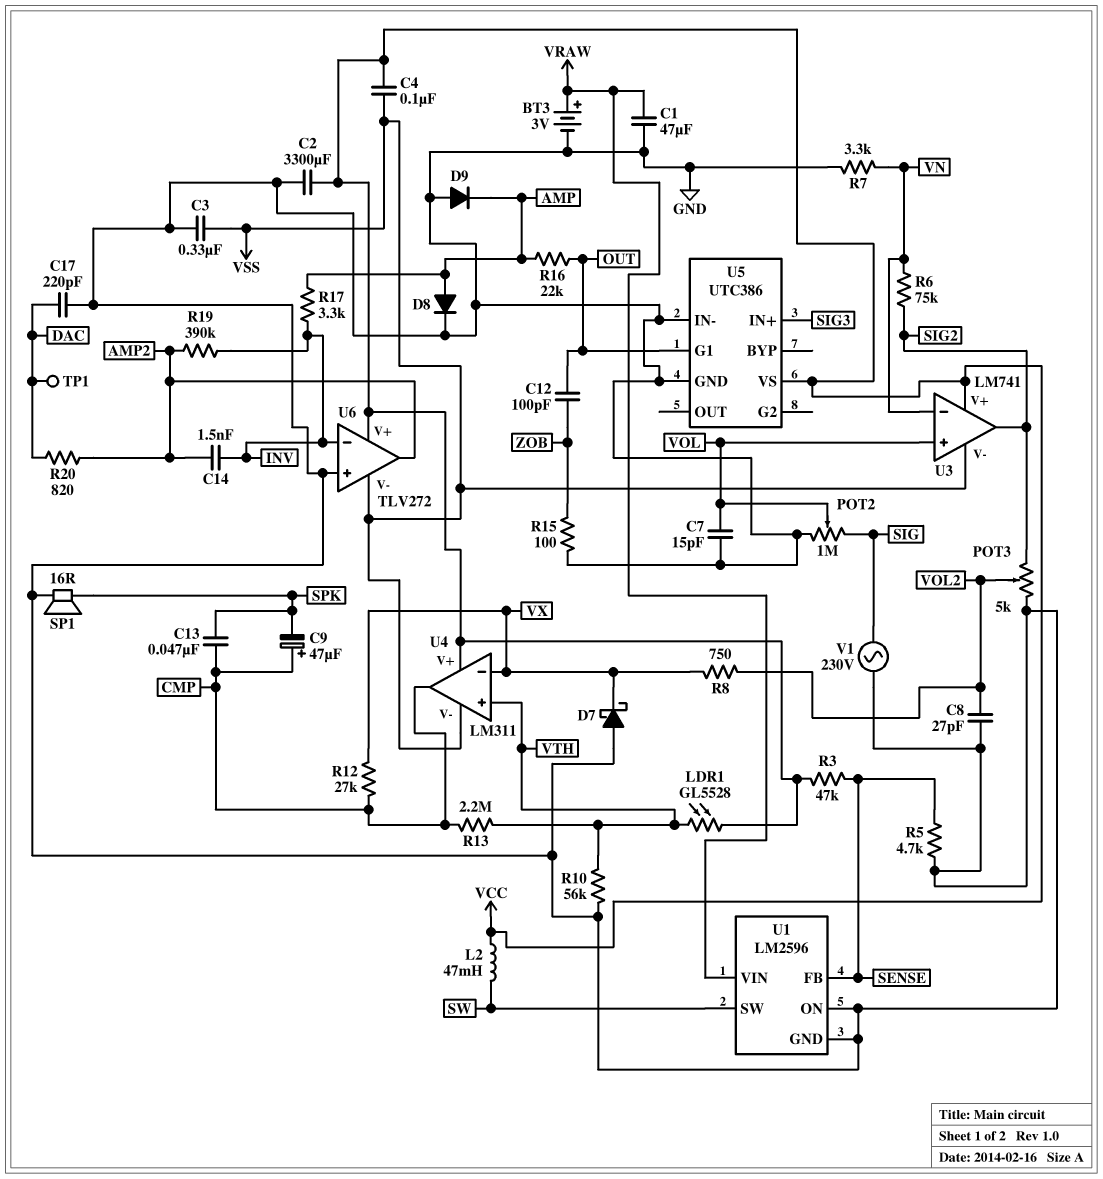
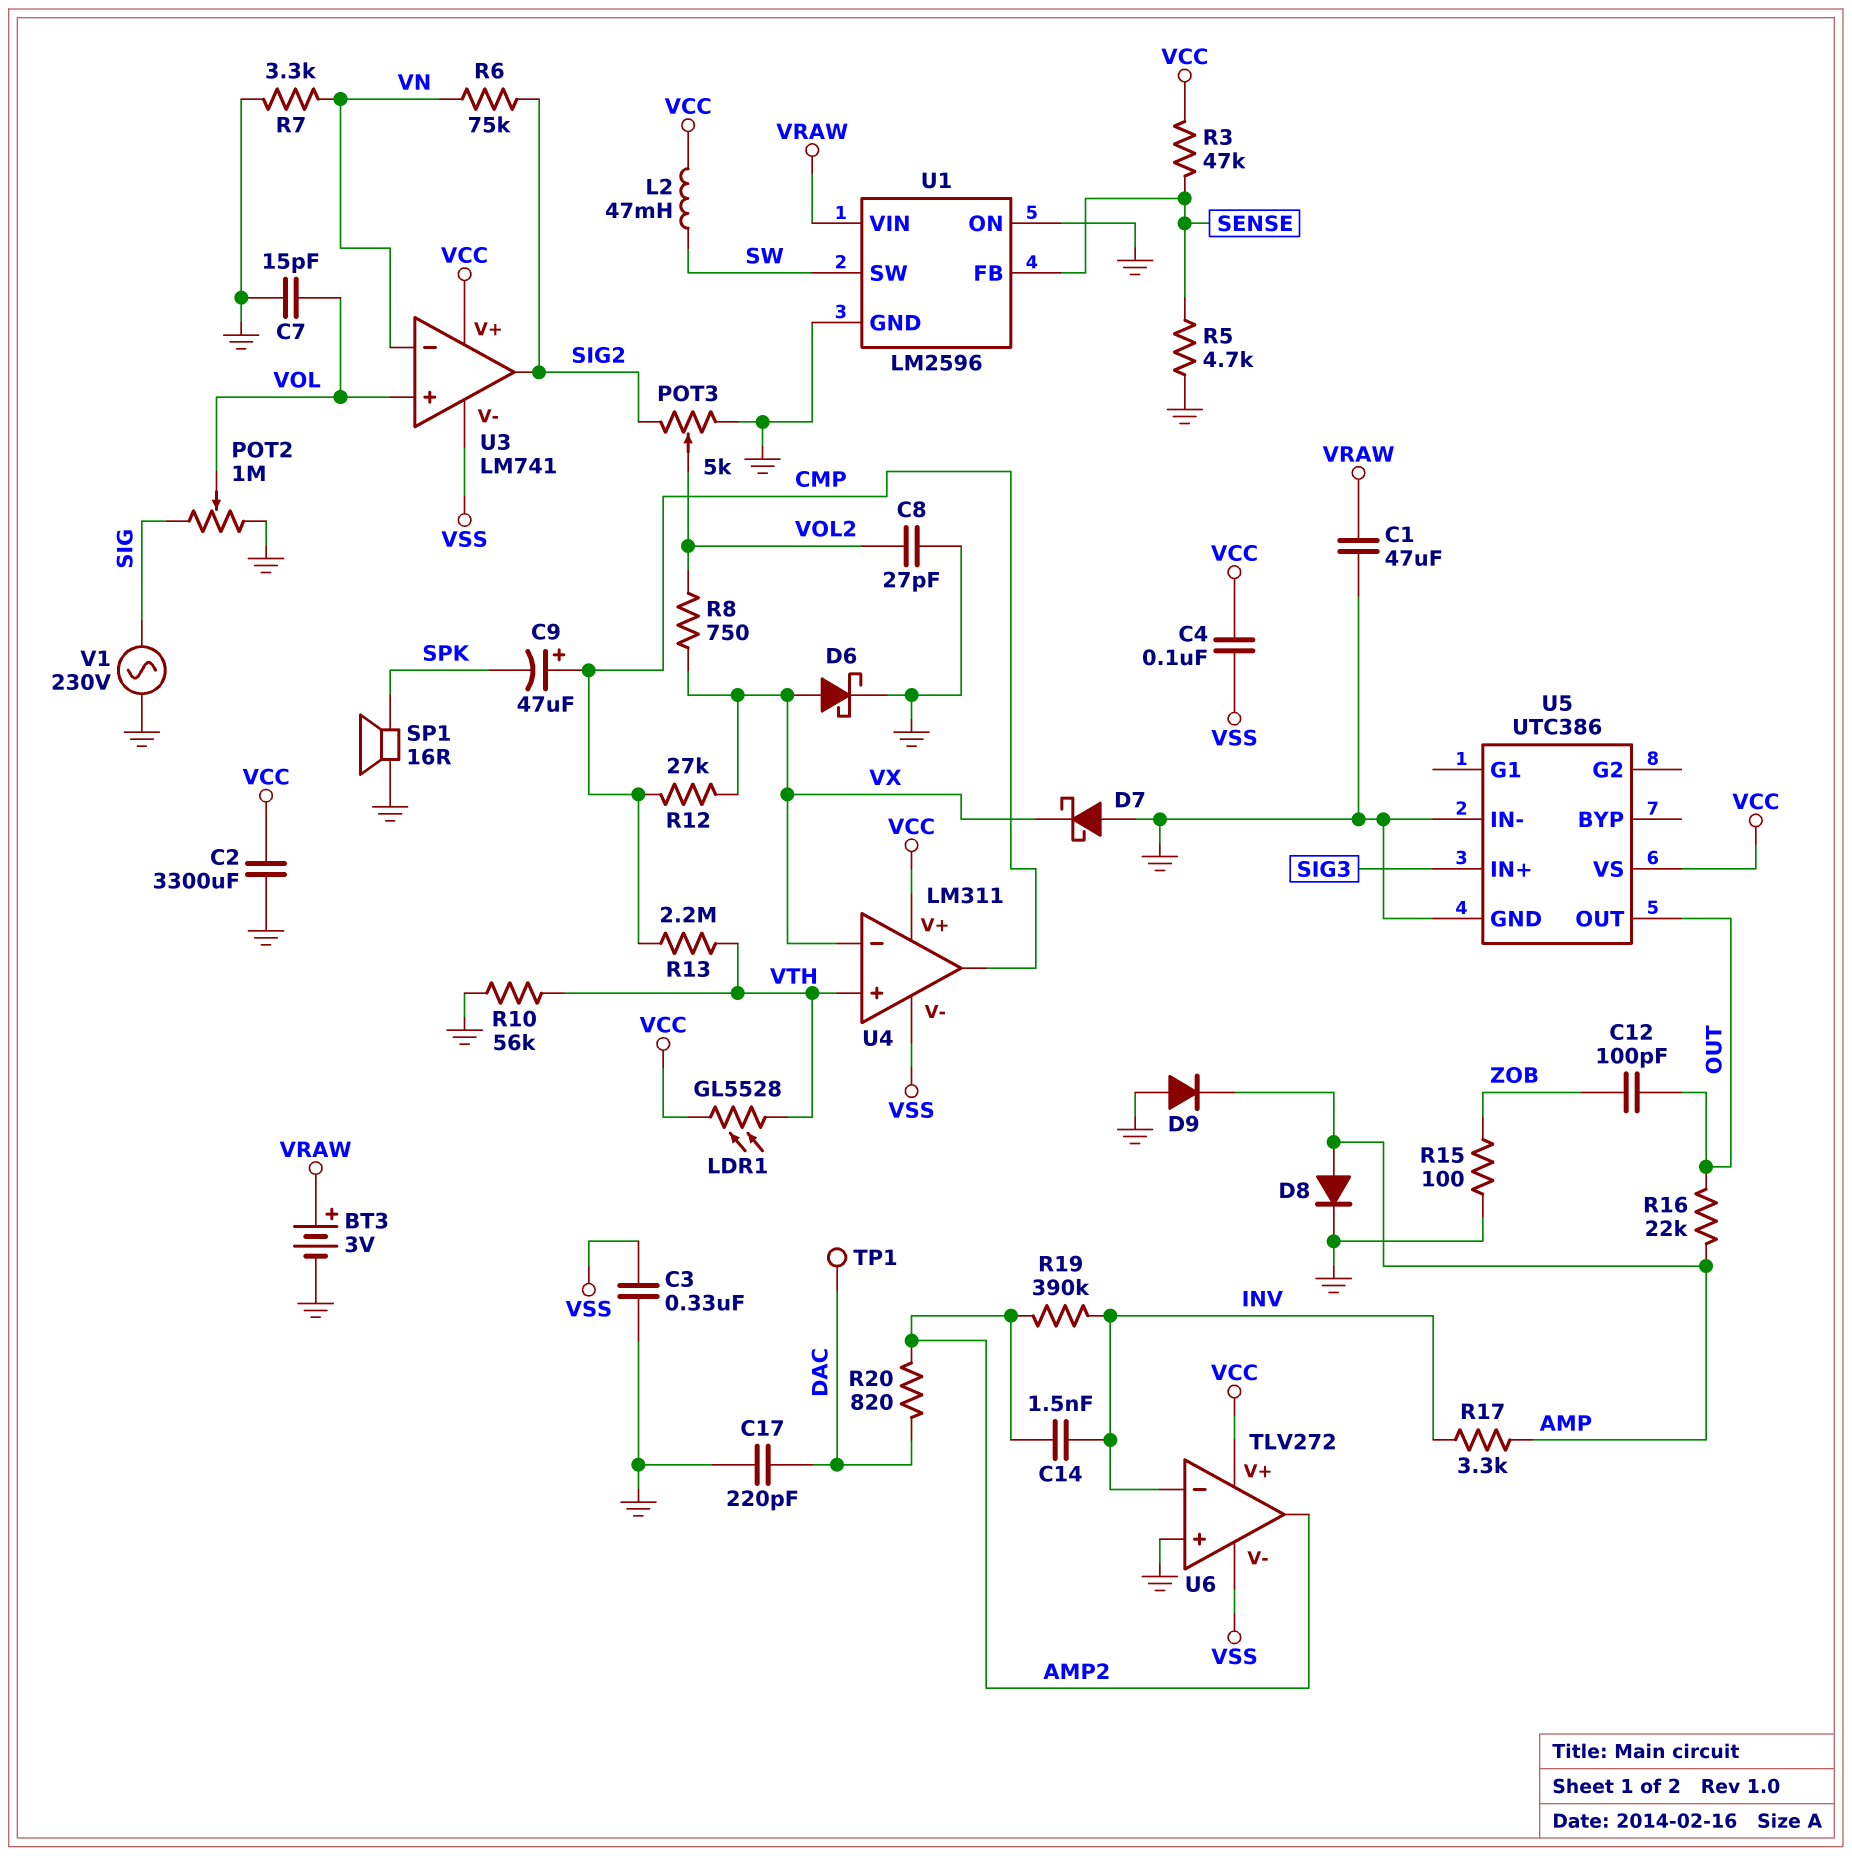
C13: 47nF (CMP, SPK) -> none
D6: none -> schottky (A VX, K GND)
U5 pin G1: OUT -> none
U5 pin OUT: none -> OUT

